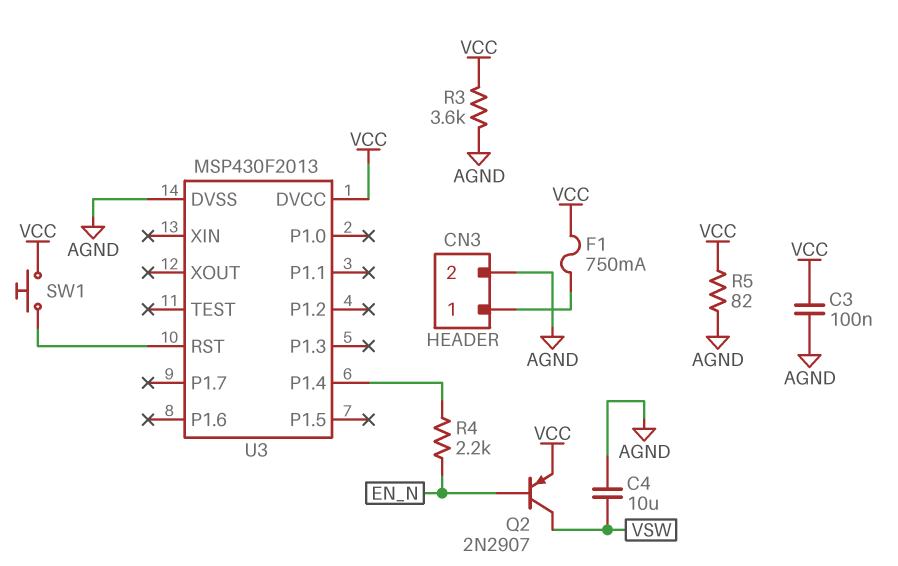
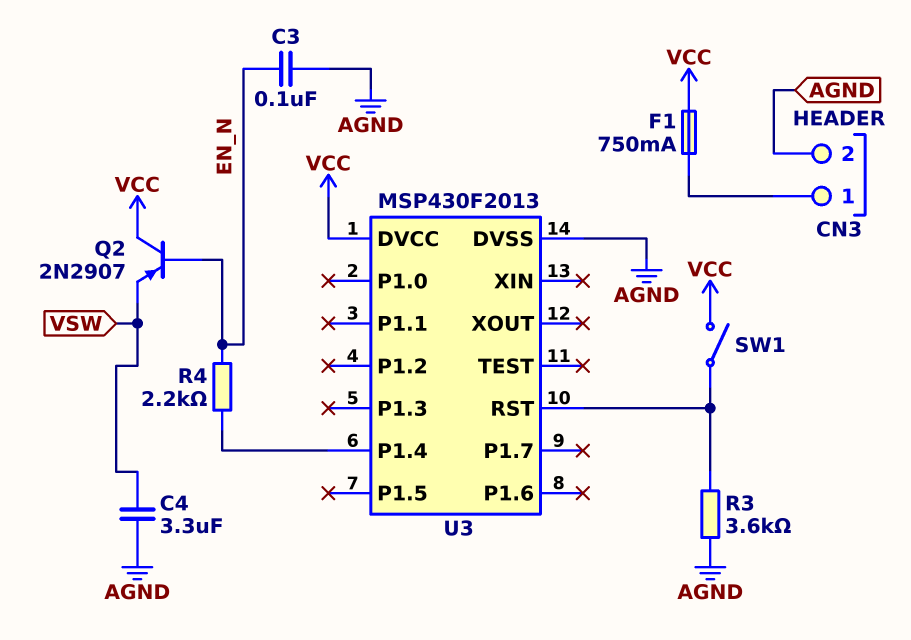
C3: 100nF (AGND, VCC) -> 100nF (AGND, EN_N)
C4: 10uF (AGND, VSW) -> 3.3uF (AGND, VSW)
Q2: PNP 2N2907 (B EN_N, C VSW, E VCC) -> PNP 2N2907 (B EN_N, C VCC, E VSW)
R3: 3.6k (AGND, VCC) -> 3.6k (AGND, U3/RST)
R5: 82 (AGND, VCC) -> none
SW1: button (U3/RST, VCC) -> switch (U3/RST, VCC)

